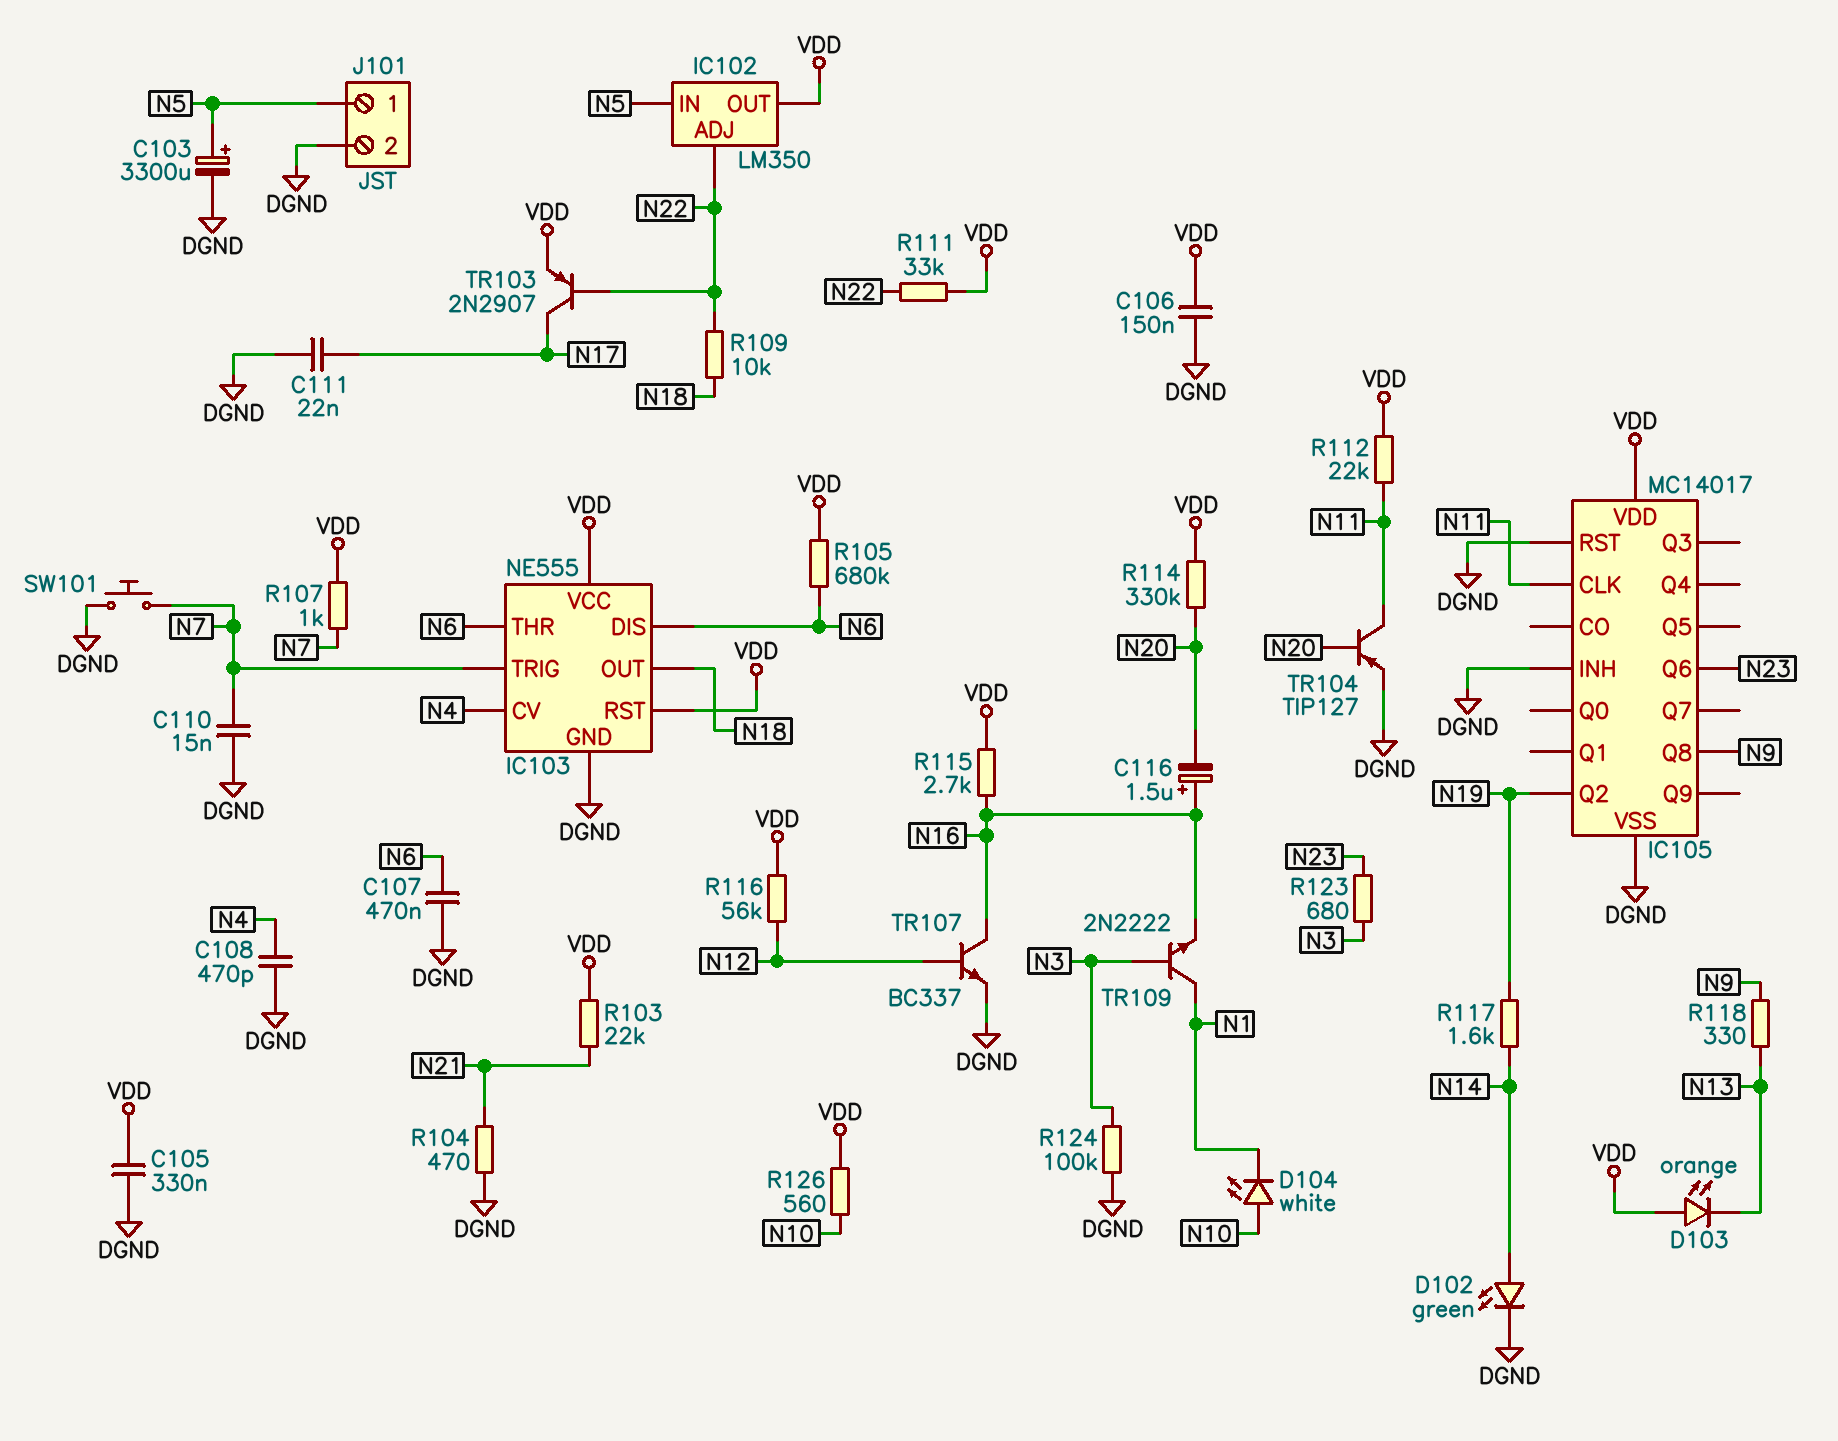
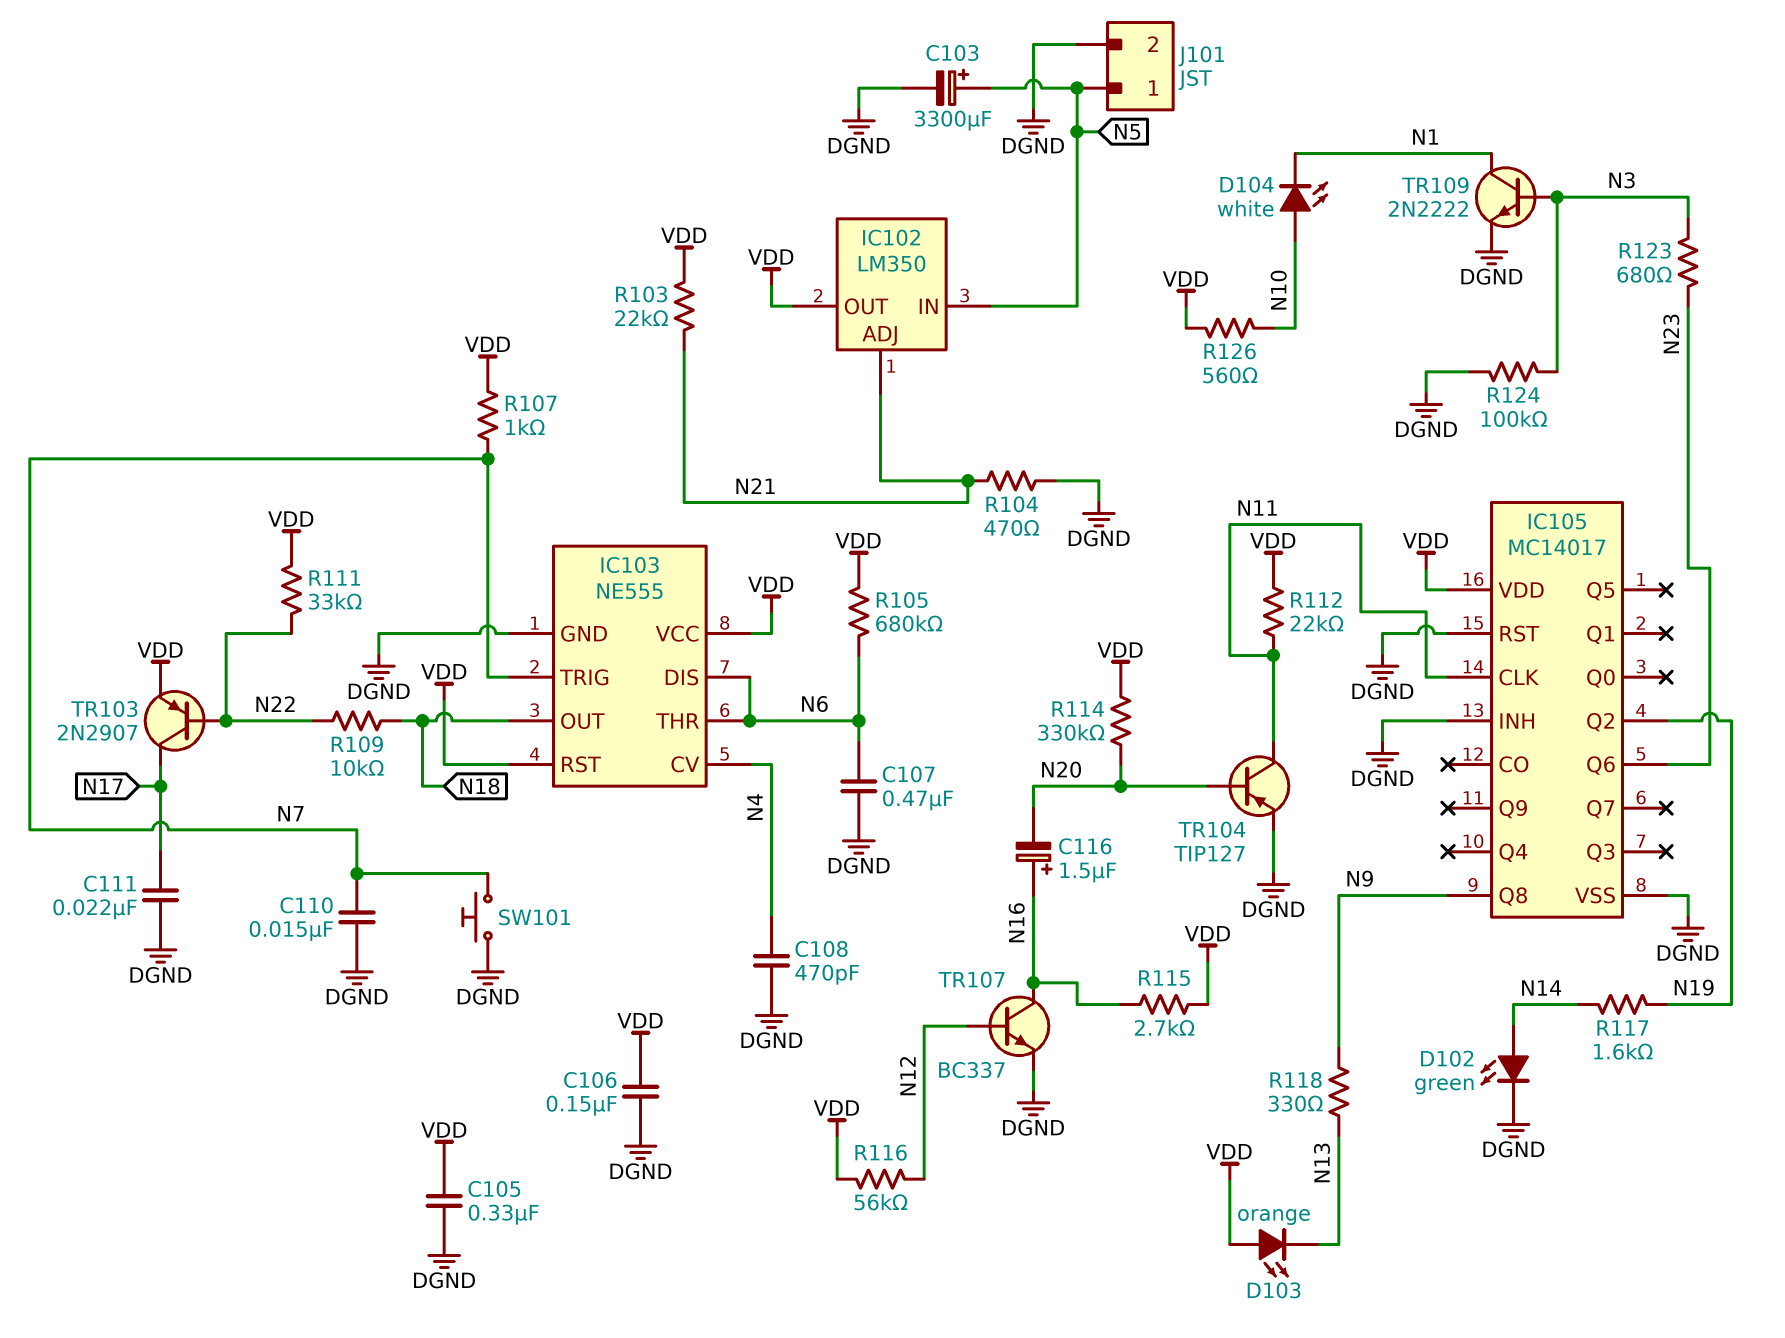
IC102 pin ADJ: N22 -> N21
TR109: NPN 2N2222 (B N3, C N1, E N16) -> NPN 2N2222 (B N3, C N1, E DGND)

